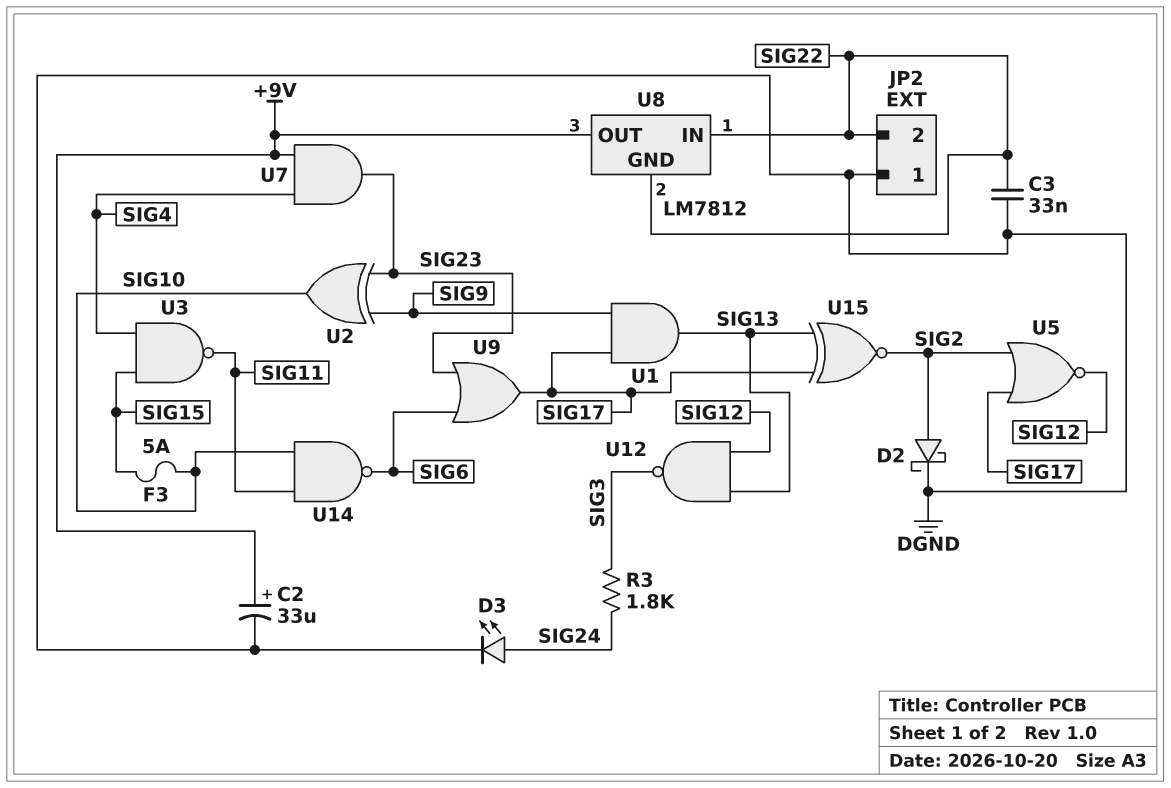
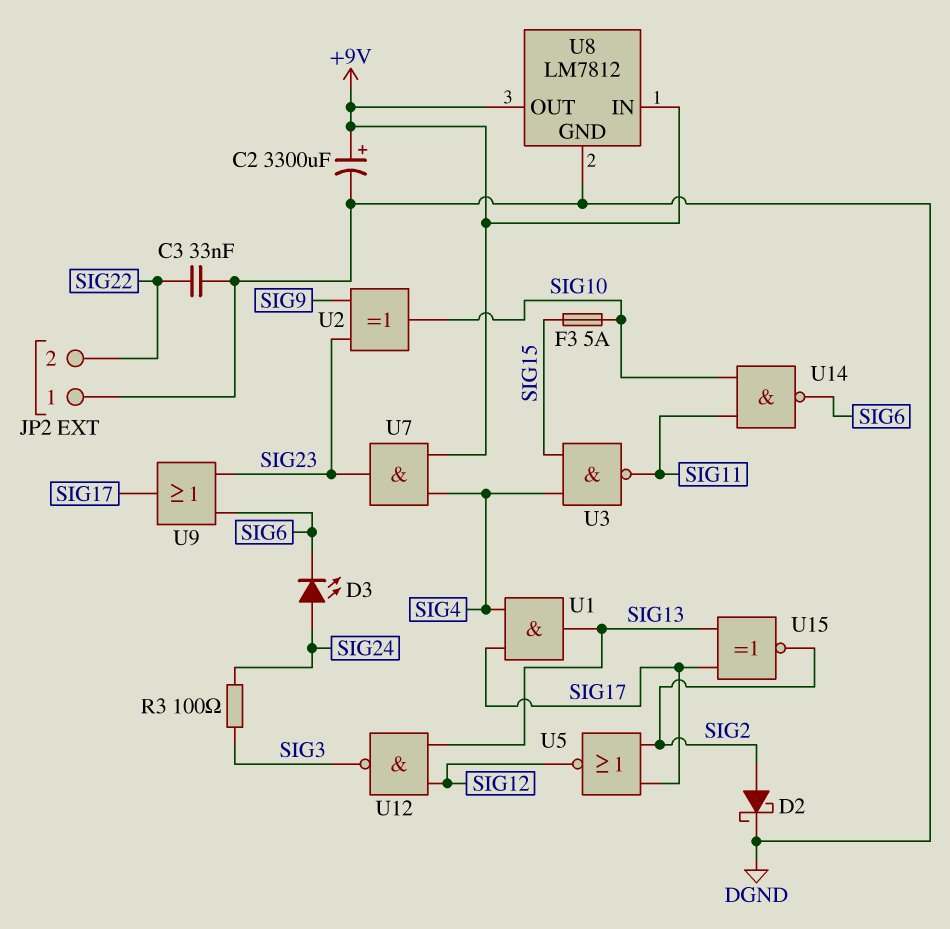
C2: 33uF (plus +9V, minus DGND) -> 3300uF (plus +9V, minus DGND)
D3: LED (A SIG24, K DGND) -> LED (A SIG24, K SIG6)
R3: 1.8k (SIG3, SIG24) -> 100 (SIG3, SIG24)
U1: AND (in SIG9, in SIG17, out SIG13) -> AND (in SIG4, in SIG17, out SIG13)
U8 pin GND: SIG22 -> DGND
U8 pin IN: SIG22 -> +9V

